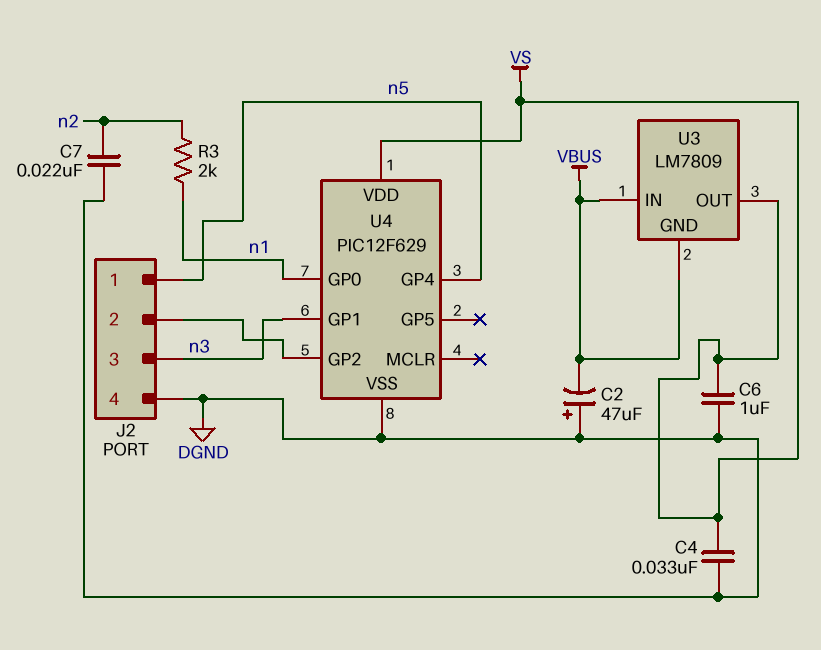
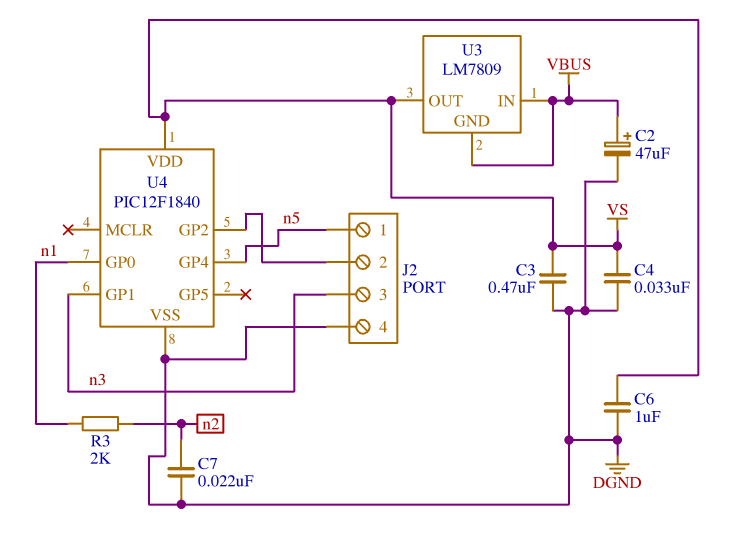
C2: 47uF (plus DGND, minus VBUS) -> 47uF (plus VBUS, minus DGND)
C3: none -> 470nF (DGND, VS)
U4: PIC12F629 -> PIC12F1840

